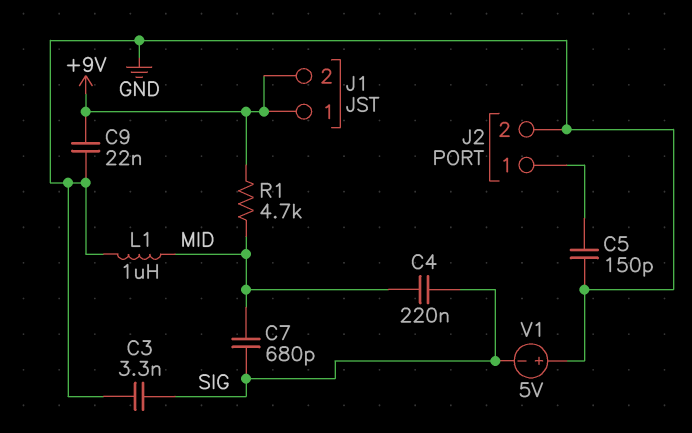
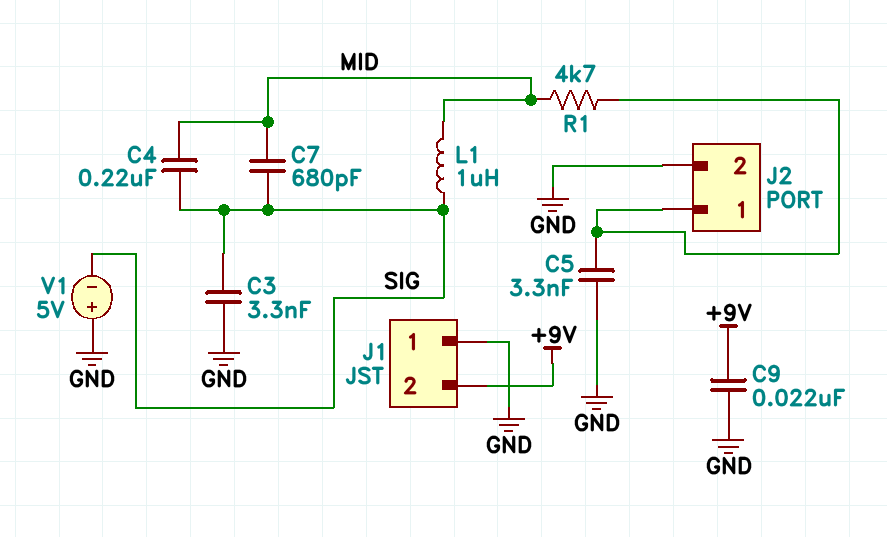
C5: 150pF (GND, J2/1) -> 3.3nF (GND, J2/1)
J1 pin 1: +9V -> GND
L1: 1uH (GND, MID) -> 1uH (MID, SIG)
R1: 4.7k (+9V, MID) -> 4.7k (J2/1, MID)

